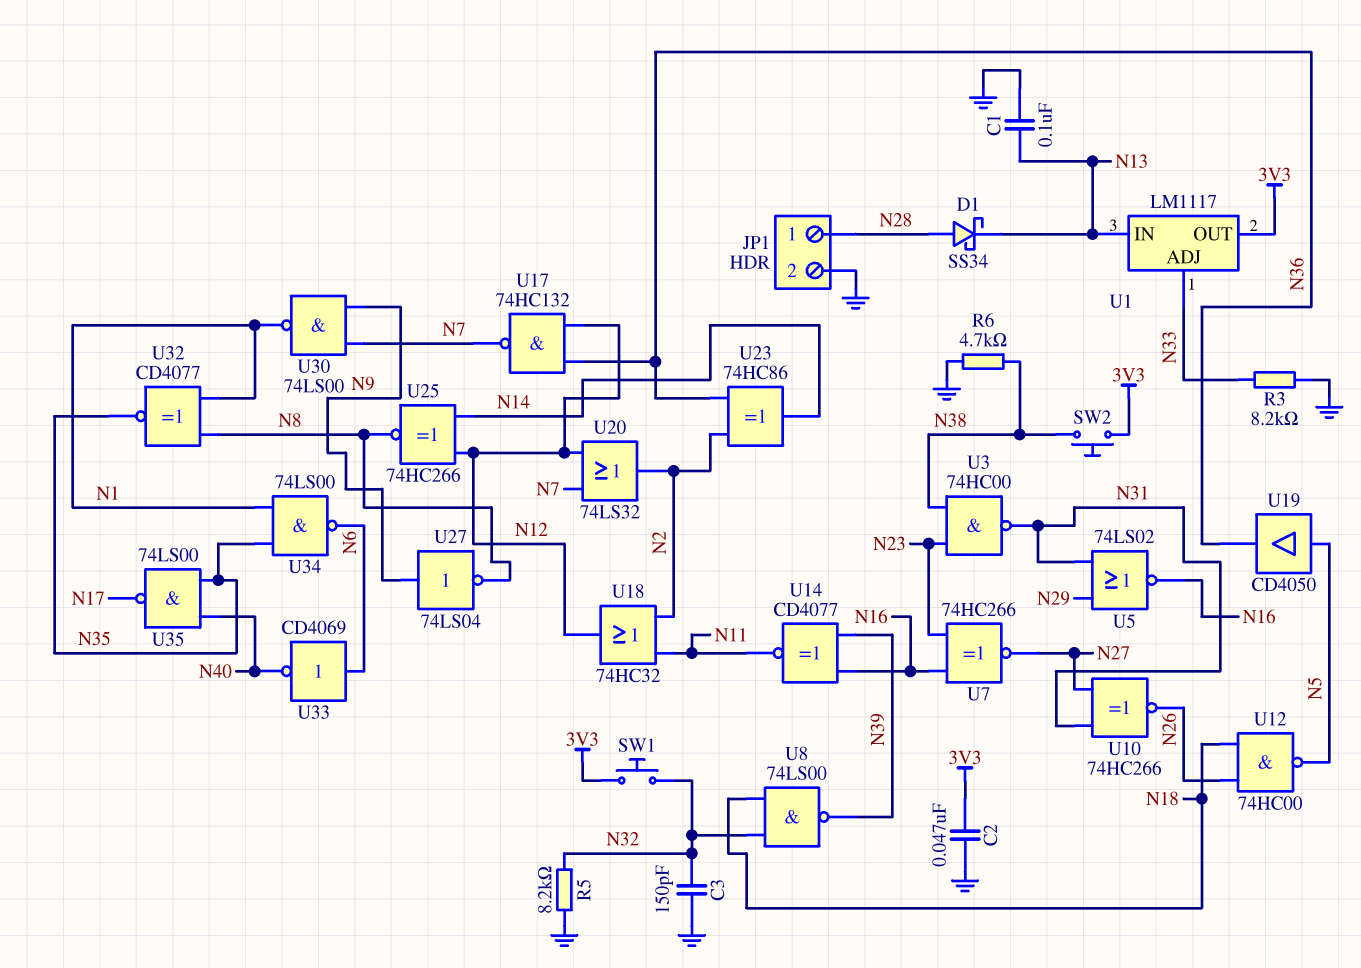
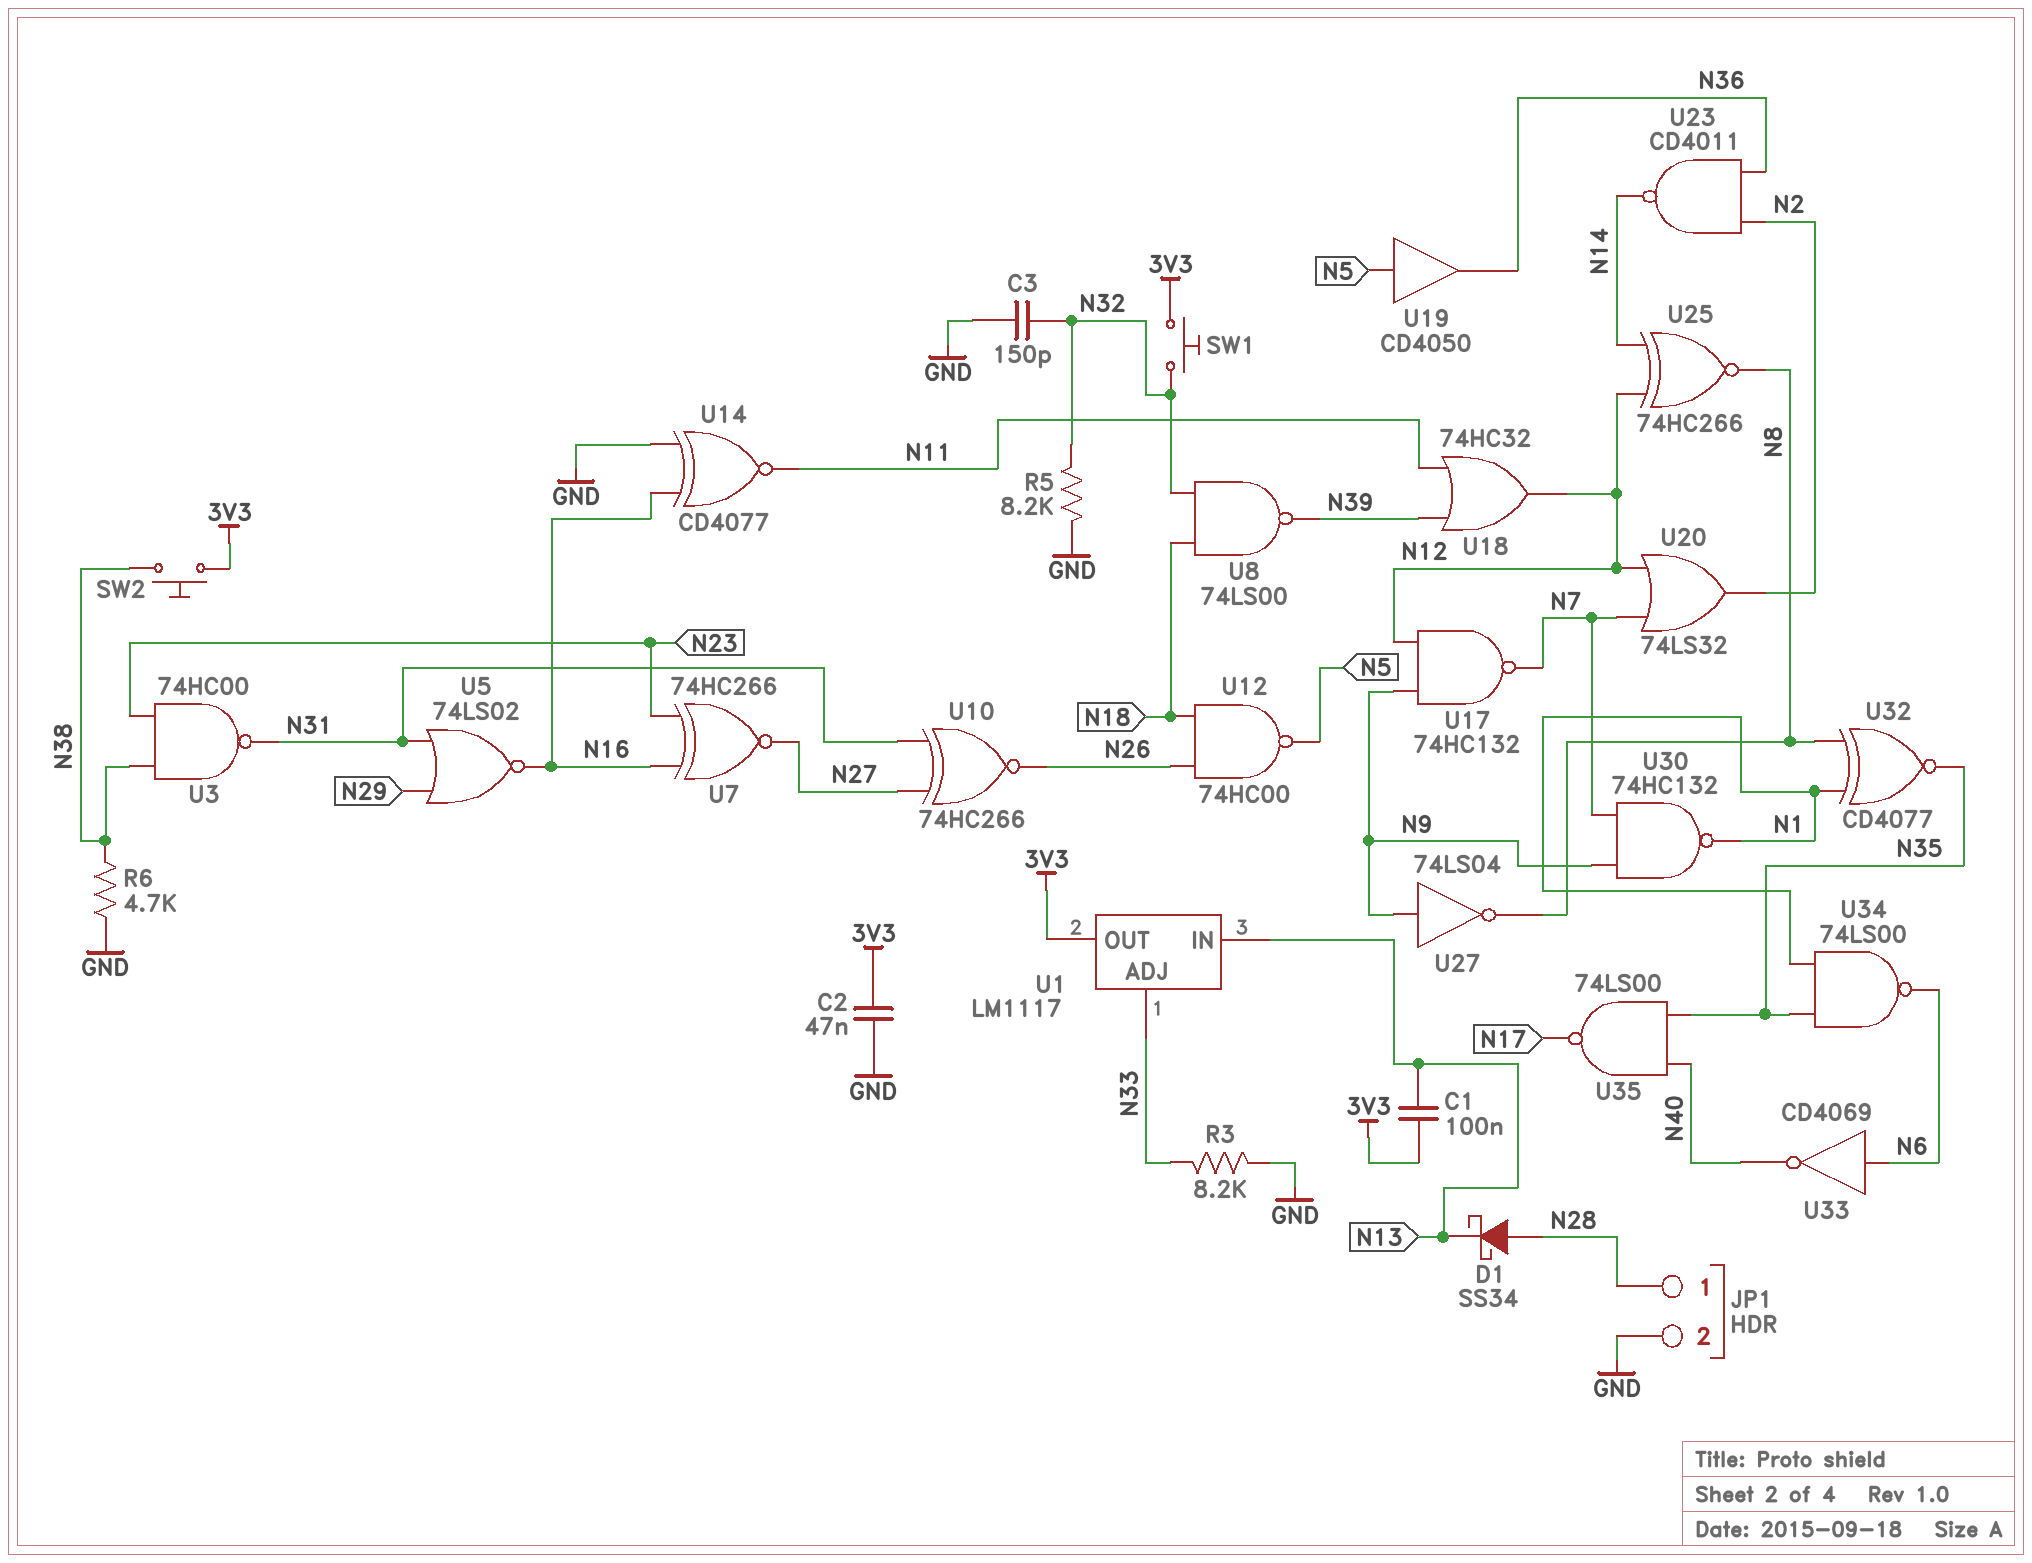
C1: 100nF (GND, N13) -> 100nF (3V3, N13)
U14: XNOR CD4077 (in N16, in N39, out N11) -> XNOR CD4077 (in GND, in N16, out N11)
U17: NAND 74HC132 (in N12, in N36, out N7) -> NAND 74HC132 (in N9, in N12, out N7)
U18: OR 74HC32 (in N2, in N11, out N12) -> OR 74HC32 (in N11, in N39, out N12)
U23: XOR 74HC86 (in N2, in N36, out N14) -> NAND CD4011 (in N2, in N36, out N14)
U30: NAND 74LS00 (in N7, in N9, out N1) -> NAND 74HC132 (in N7, in N9, out N1)

